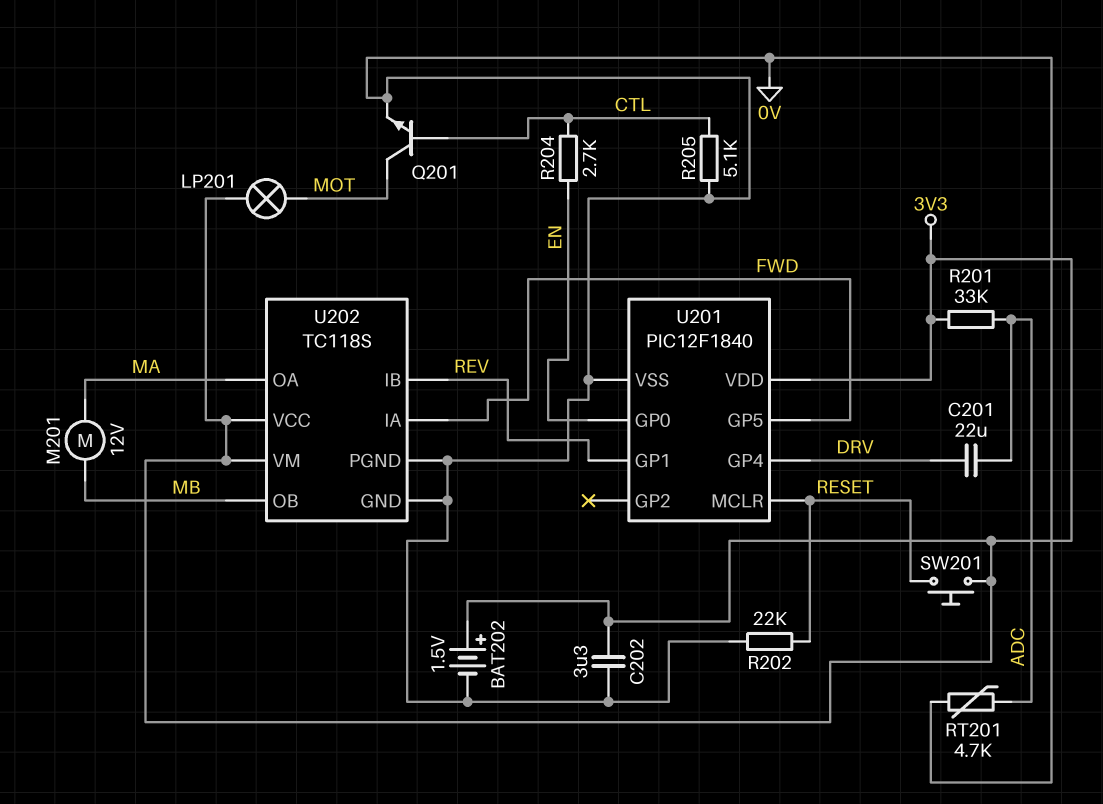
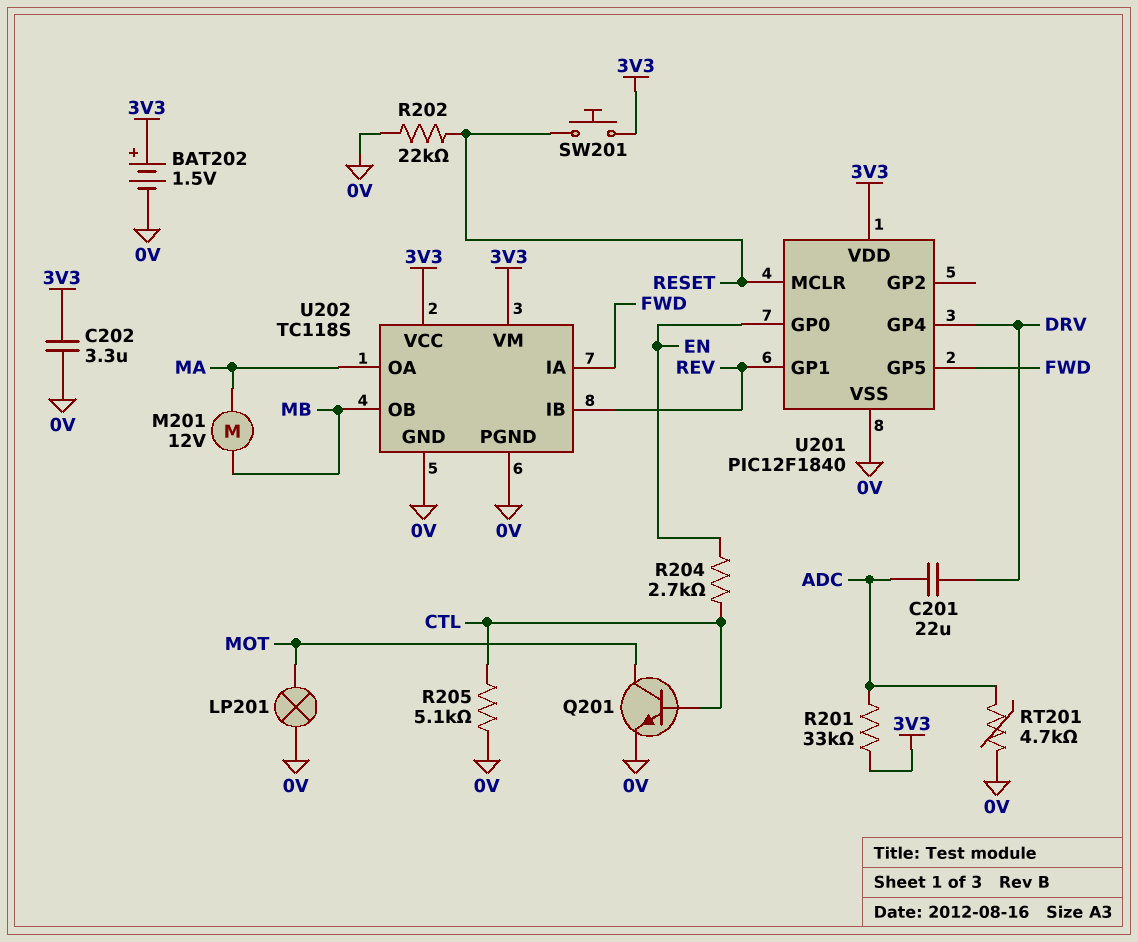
LP201: lamp (3V3, MOT) -> lamp (0V, MOT)

